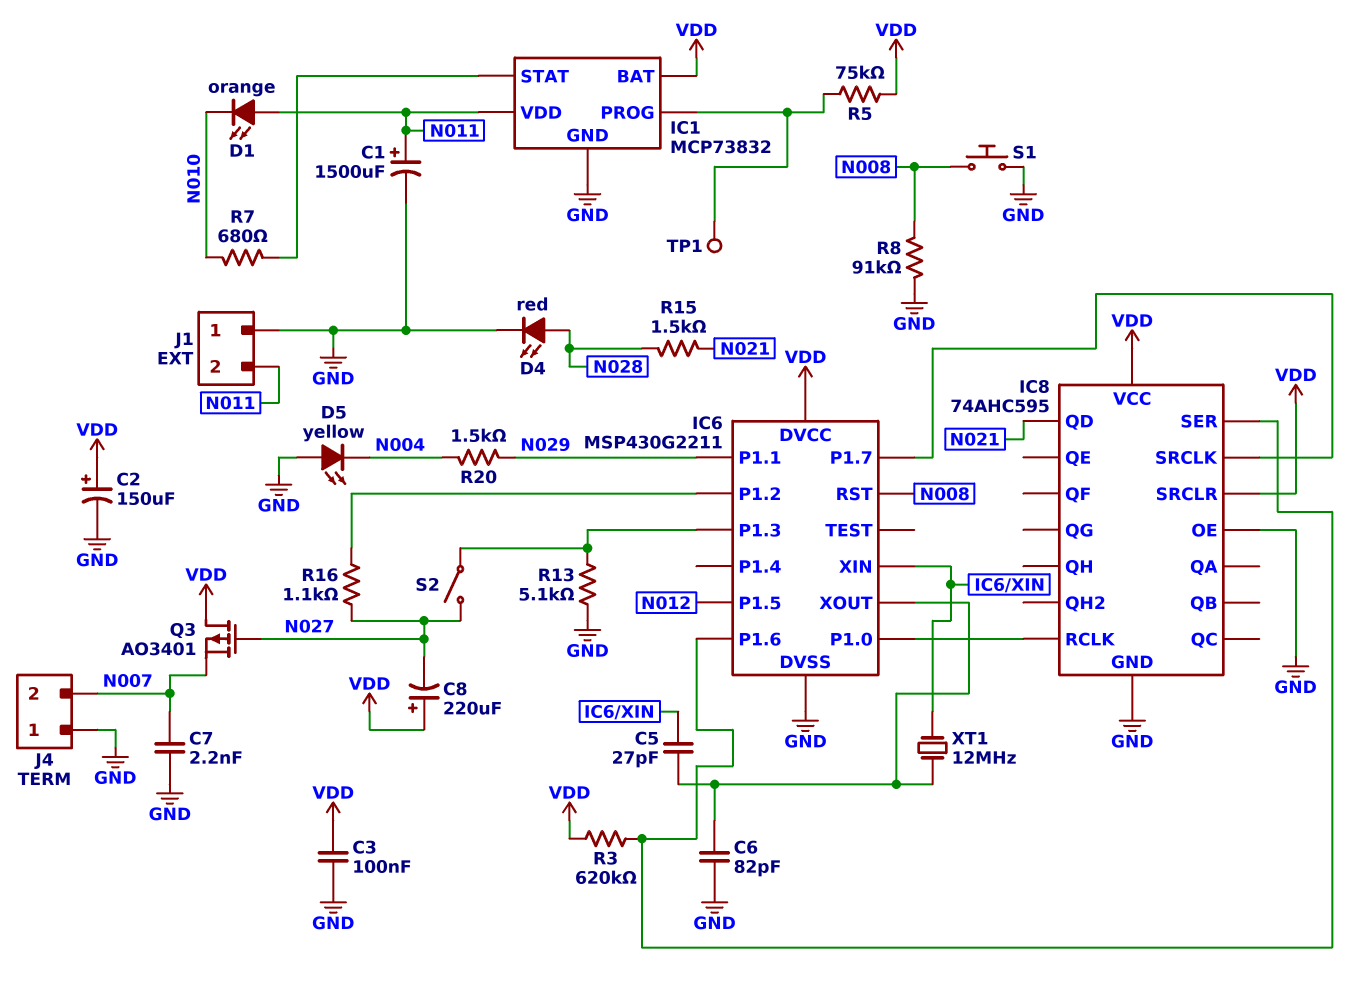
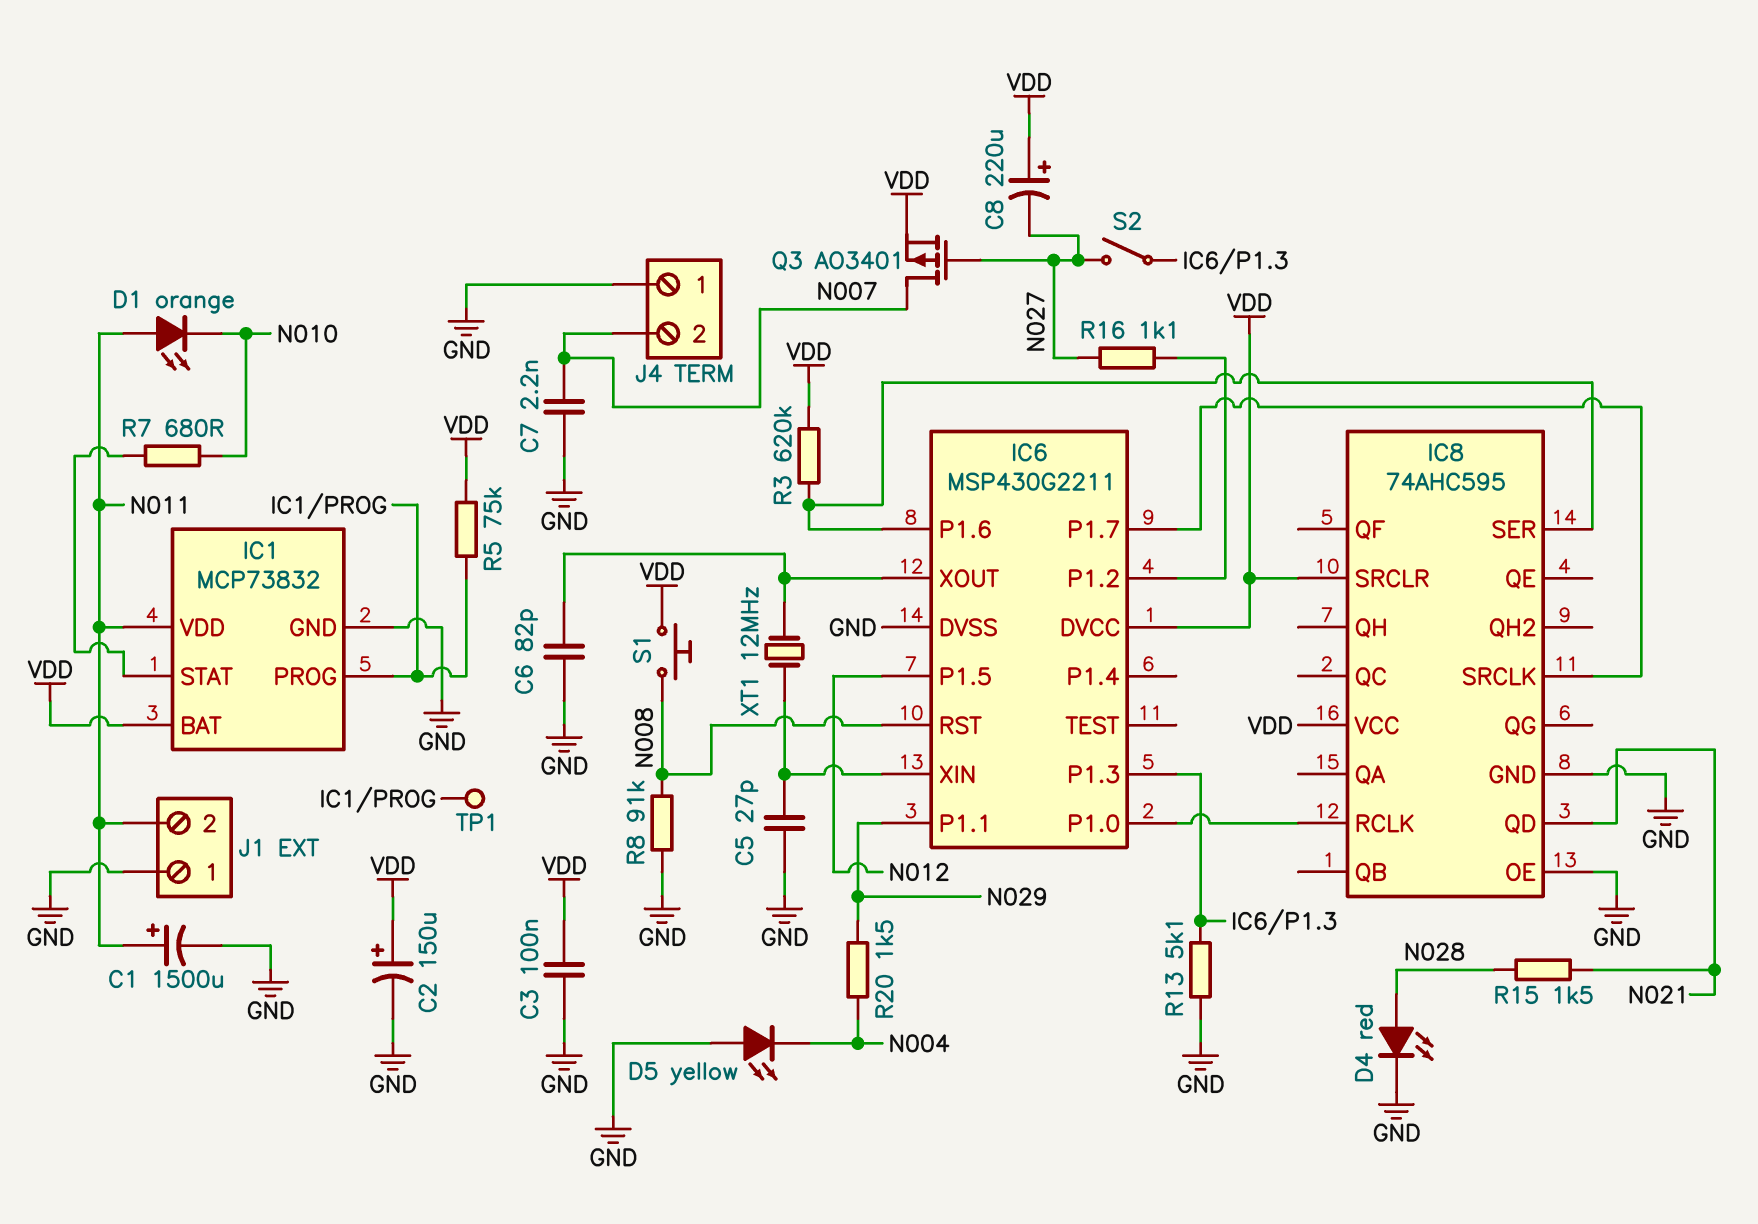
C5: 27pF (IC6/XIN, IC6/XOUT) -> 27pF (GND, IC6/XIN)
Q3: PMOS AO3401 (G N027, D VDD, S N007) -> PMOS AO3401 (G N027, D N007, S VDD)
S1: button (GND, N008) -> button (N008, VDD)

